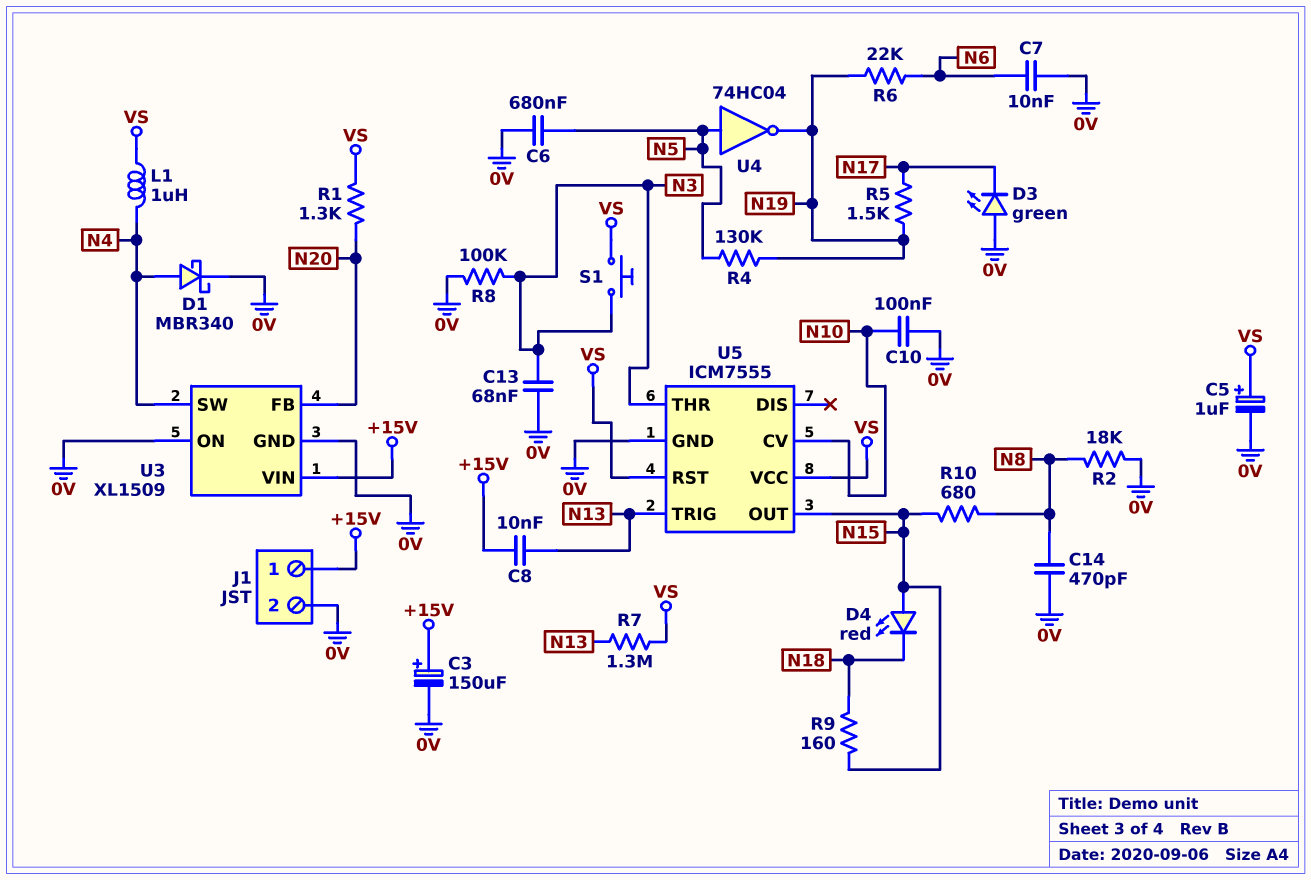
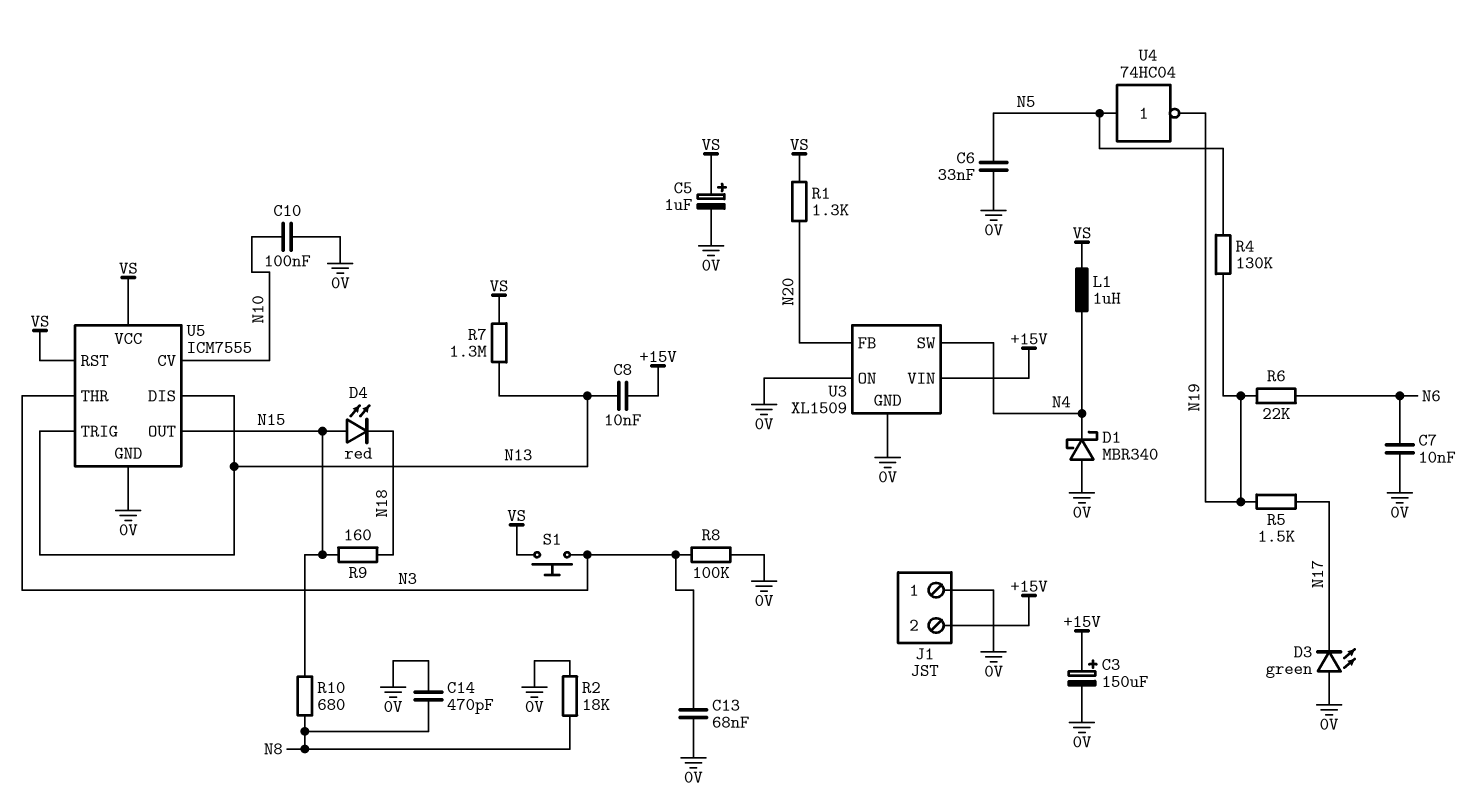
C6: 680nF (0V, N5) -> 33nF (0V, N5)
D1: schottky MBR340 (A N4, K 0V) -> schottky MBR340 (A 0V, K N4)
J1 pin 1: +15V -> 0V
J1 pin 2: 0V -> +15V
U5 pin DIS: none -> N13

